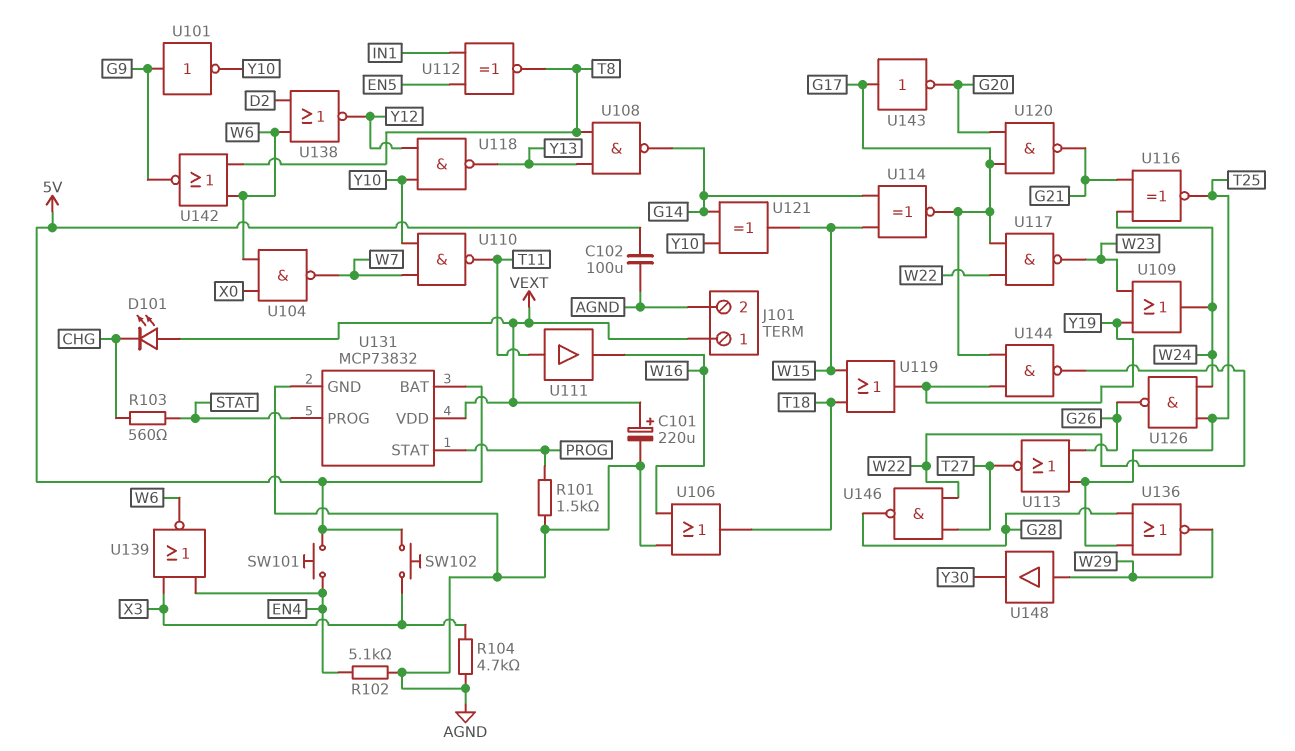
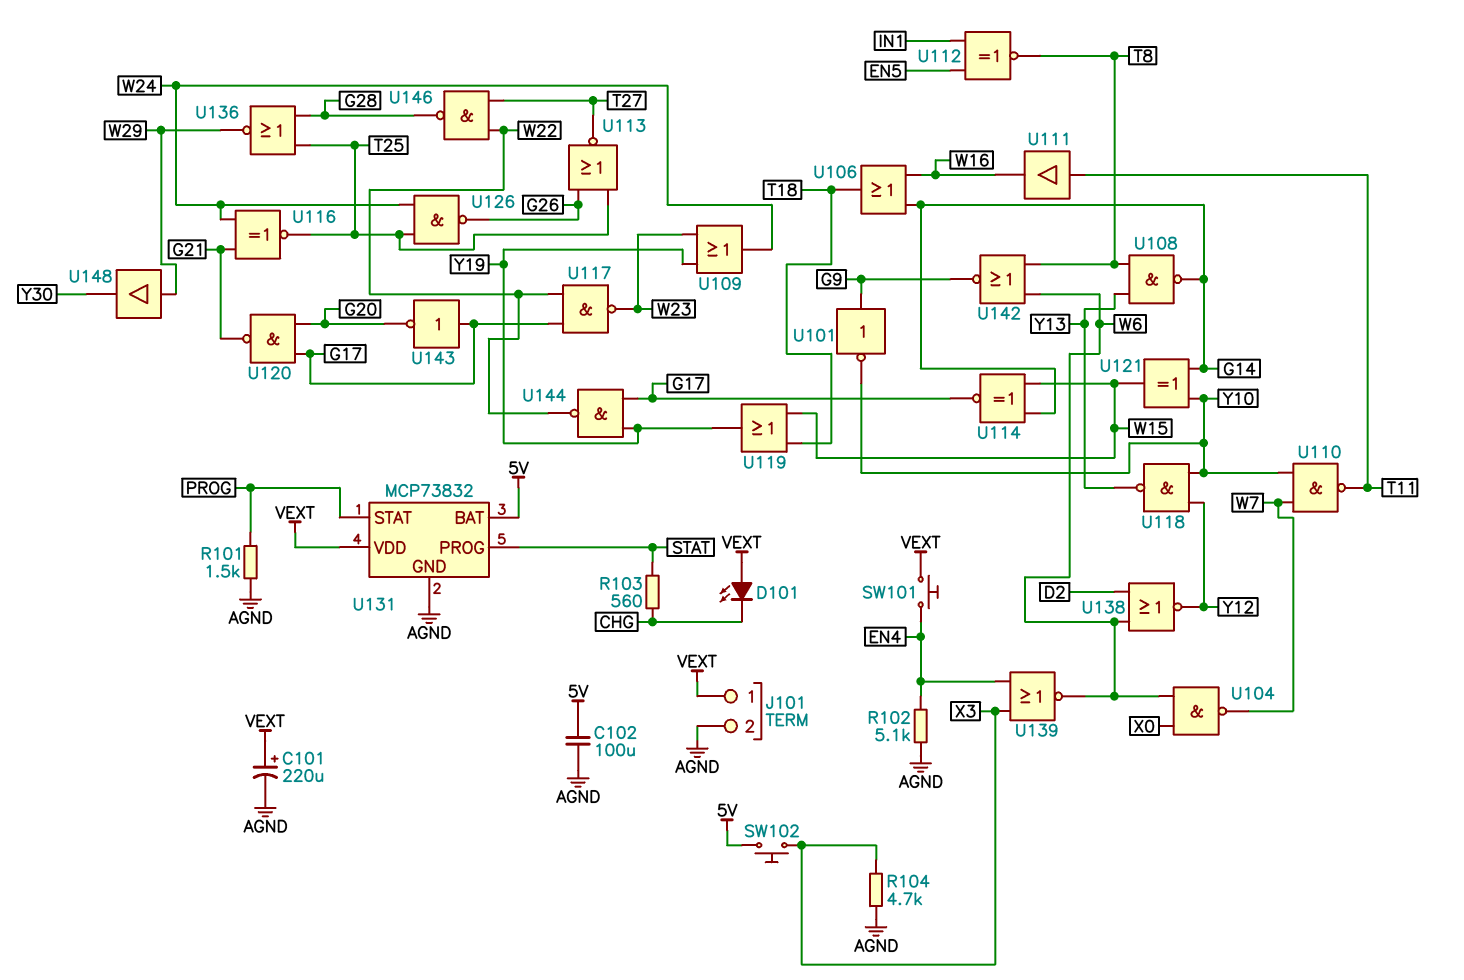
SW101: button (5V, EN4) -> button (EN4, VEXT)
U106: OR (in AGND, in W16, out T18) -> OR (in G14, in W16, out T18)

